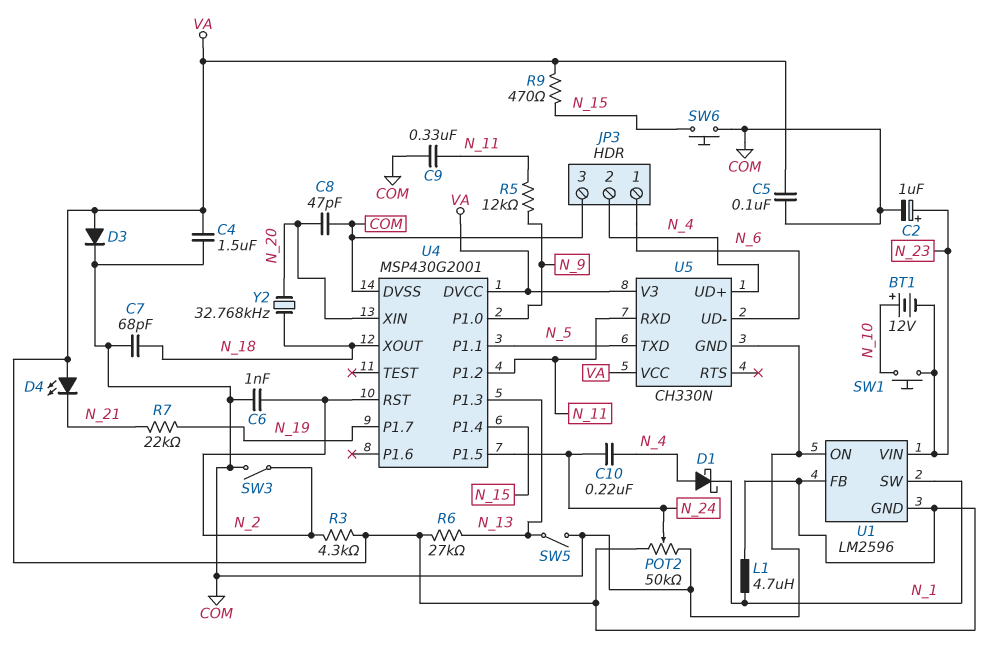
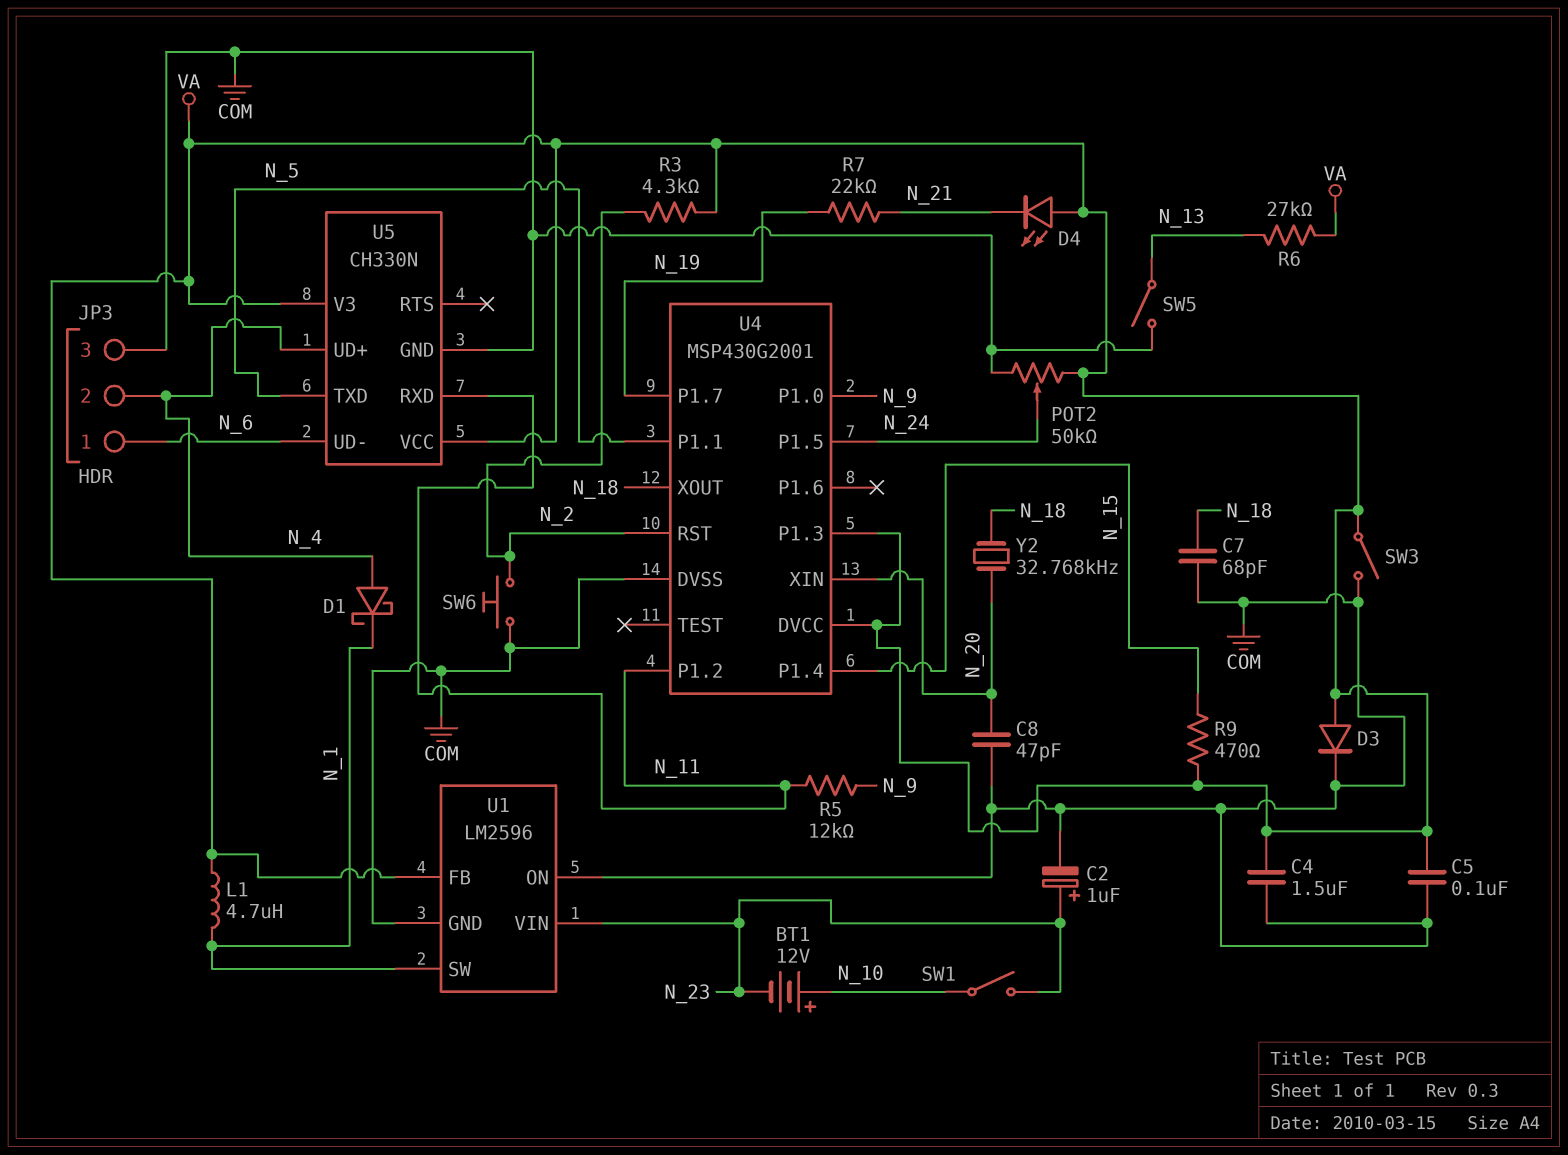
C6: 1nF (COM, N_2) -> none
C9: 330nF (COM, N_11) -> none
C10: 220nF (N_4, N_24) -> none
SW1: button (N_10, N_23) -> switch (N_10, N_23)
SW3: switch (COM, N_2) -> switch (COM, VA)
SW6: button (COM, N_15) -> button (COM, N_2)
U1 pin GND: VA -> COM
U4 pin P1.3: N_13 -> VA

